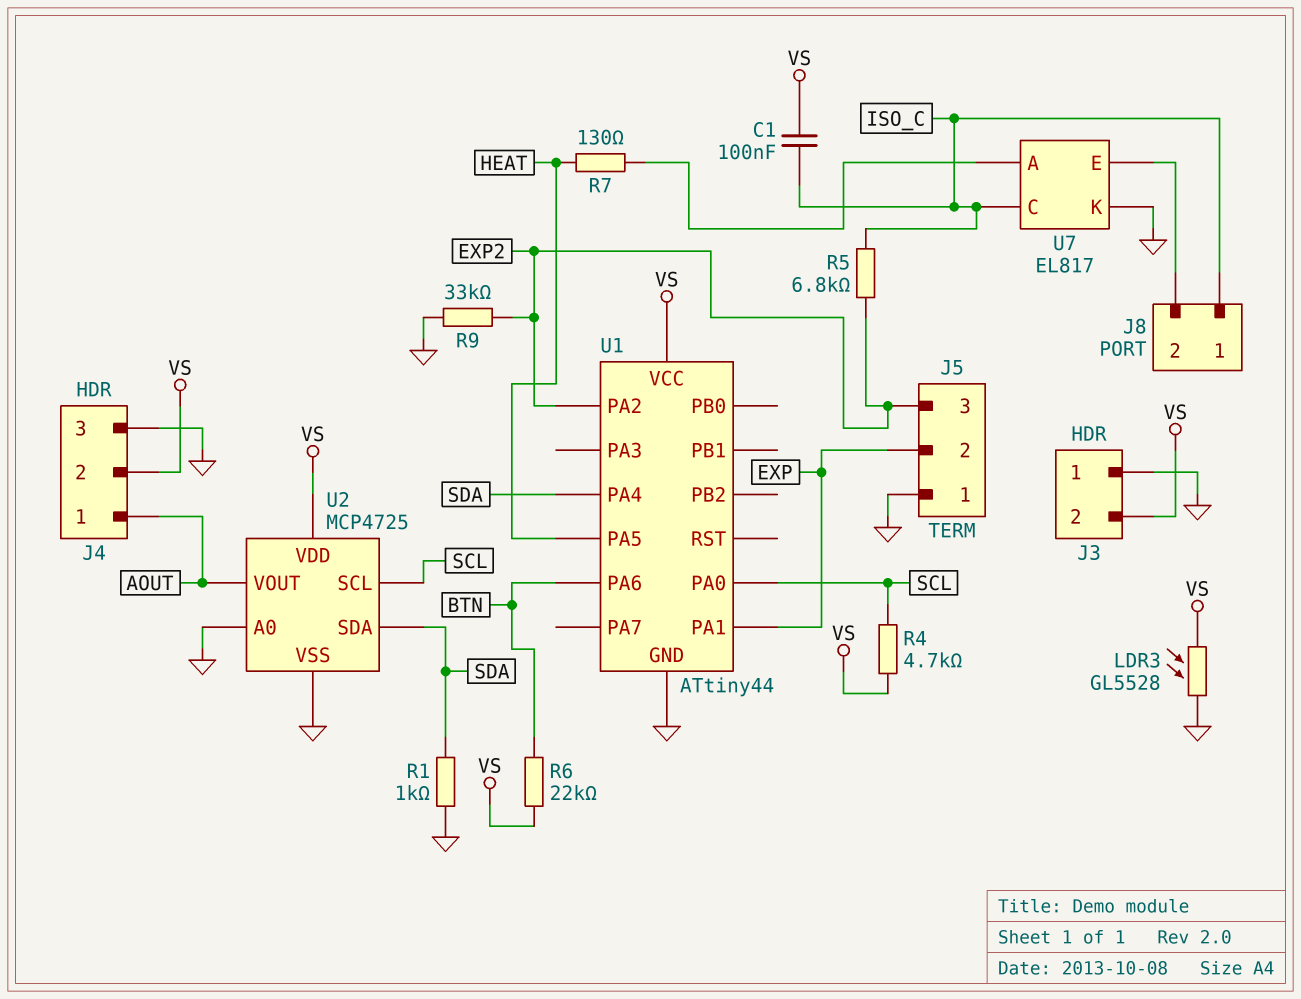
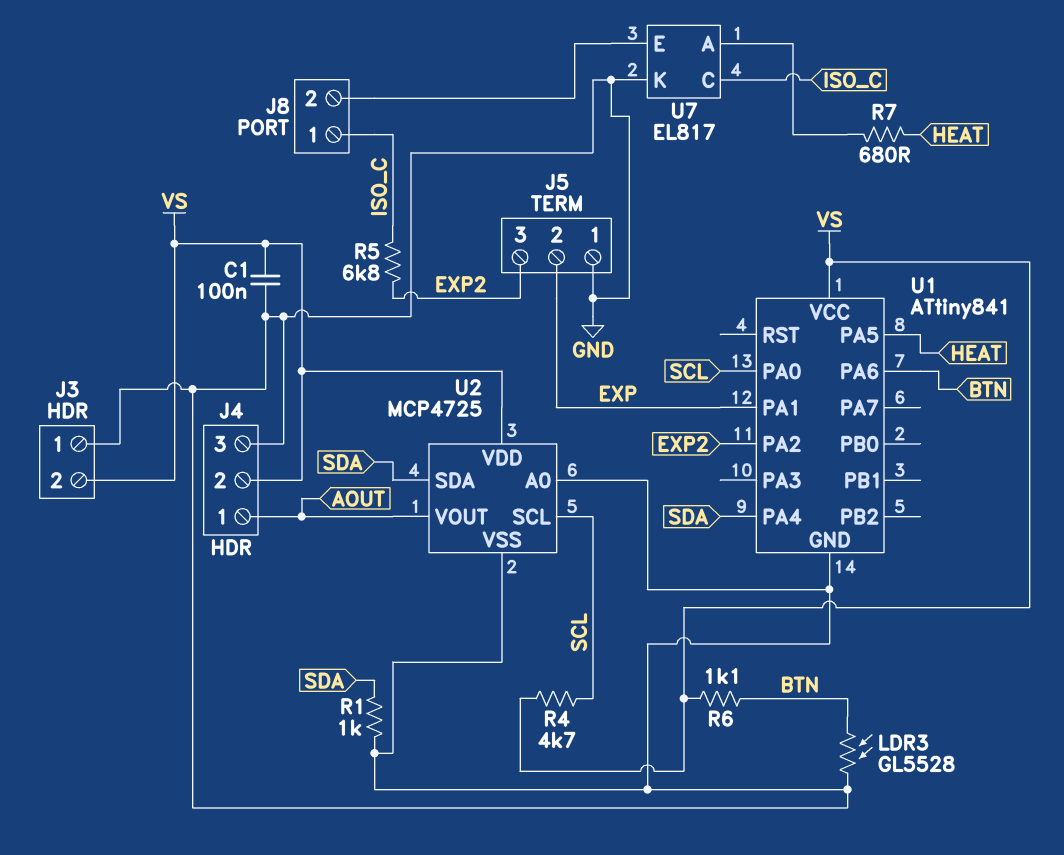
C1: 100nF (ISO_C, VS) -> 100nF (GND, VS)
LDR3: GL5528 (GND, VS) -> GL5528 (BTN, GND)
R6: 22k (BTN, VS) -> 1.1k (BTN, VS)
R7: 130 (HEAT, U7/A) -> 680 (HEAT, U7/A)
R9: 33k (EXP2, GND) -> none
U1: ATtiny44 -> ATtiny841

